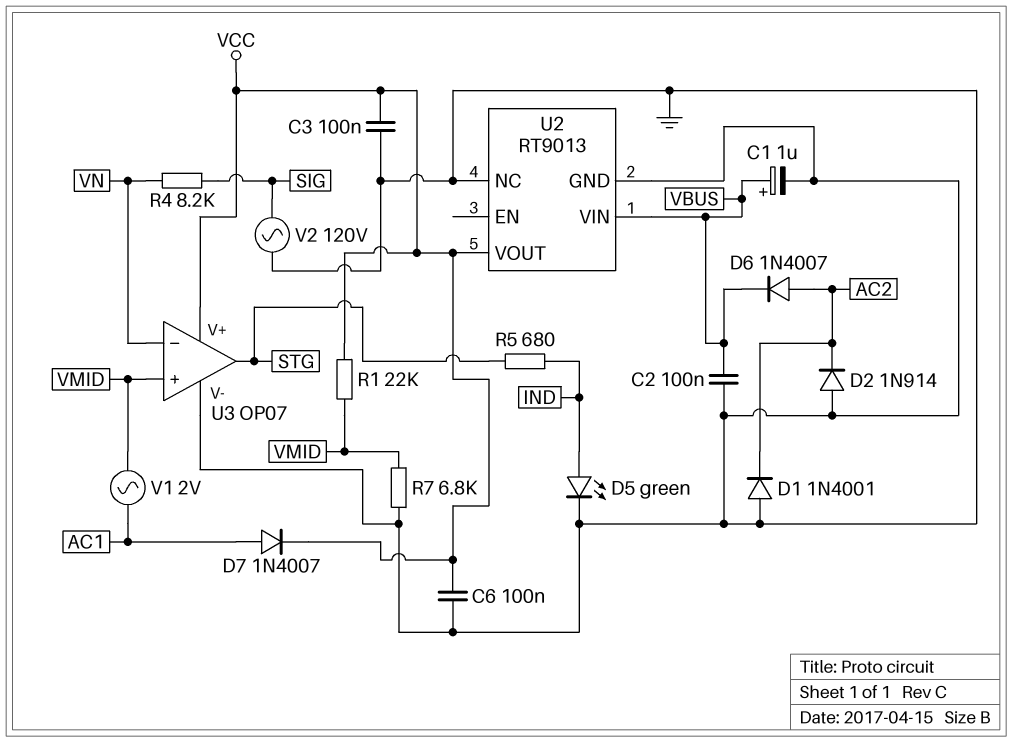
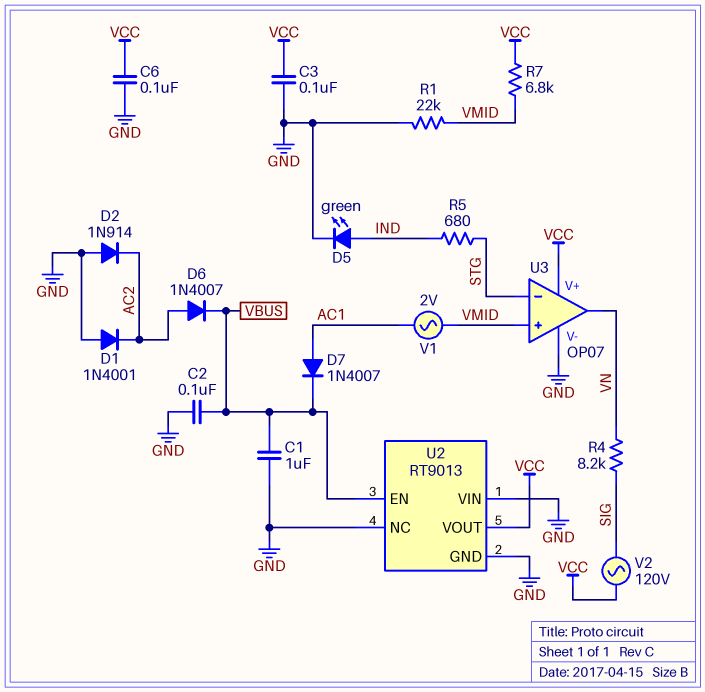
C1: 1uF (plus VBUS, minus GND) -> 1uF (GND, VBUS)
D7: diode 1N4007 (A AC1, K VCC) -> diode 1N4007 (A AC1, K VBUS)
R1: 22k (VCC, VMID) -> 22k (GND, VMID)
R7: 6.8k (GND, VMID) -> 6.8k (VCC, VMID)
U2 pin EN: none -> VBUS
U2 pin VIN: VBUS -> GND
U3 pin in-: VN -> STG
U3 pin out: STG -> VN
V2: AC 120V (GND, SIG) -> AC 120V (SIG, VCC)

